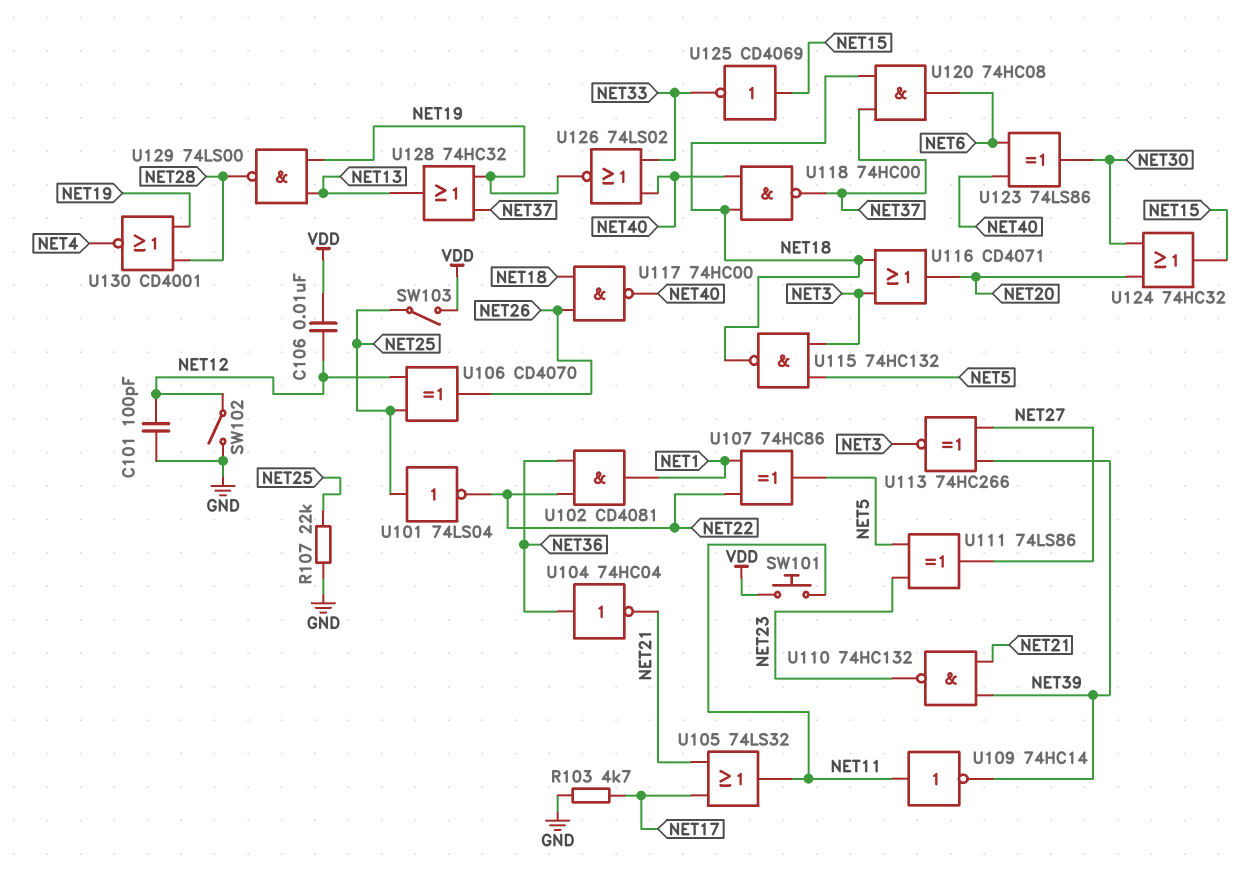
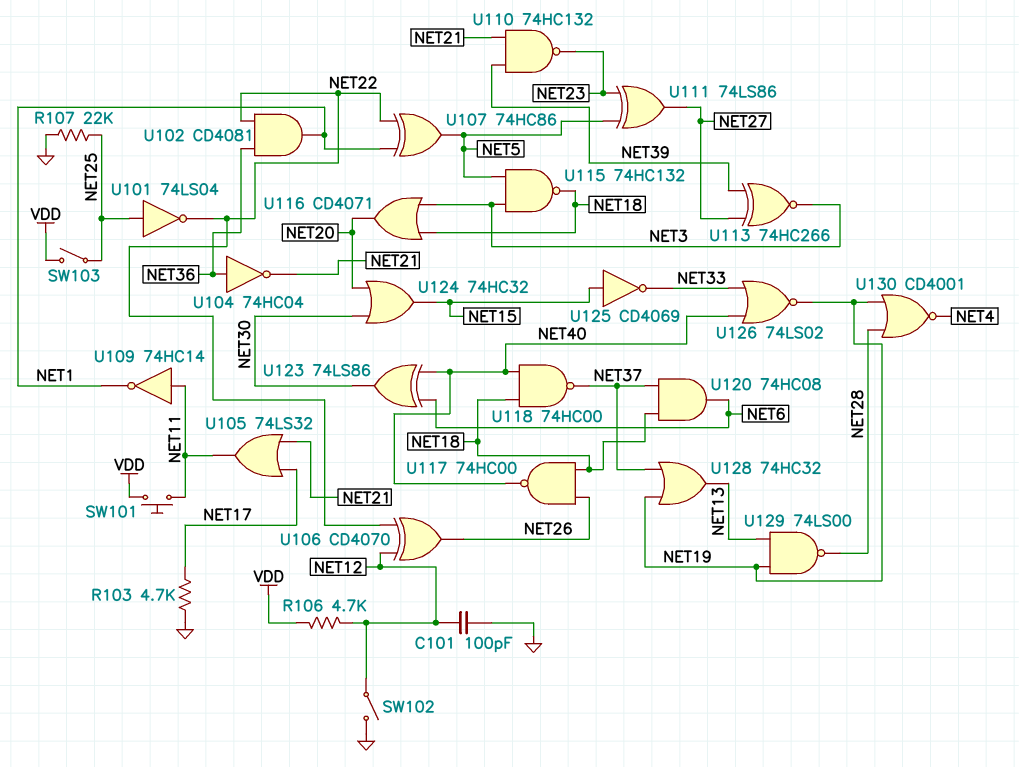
C106: 10nF (NET12, VDD) -> none
R106: none -> 4.7k (NET12, VDD)
U106: XOR CD4070 (in NET12, in NET25, out NET26) -> XOR CD4070 (in NET12, in NET22, out NET26)
U109: NOT 74HC14 (in NET11, out NET39) -> NOT 74HC14 (in NET11, out NET1)

